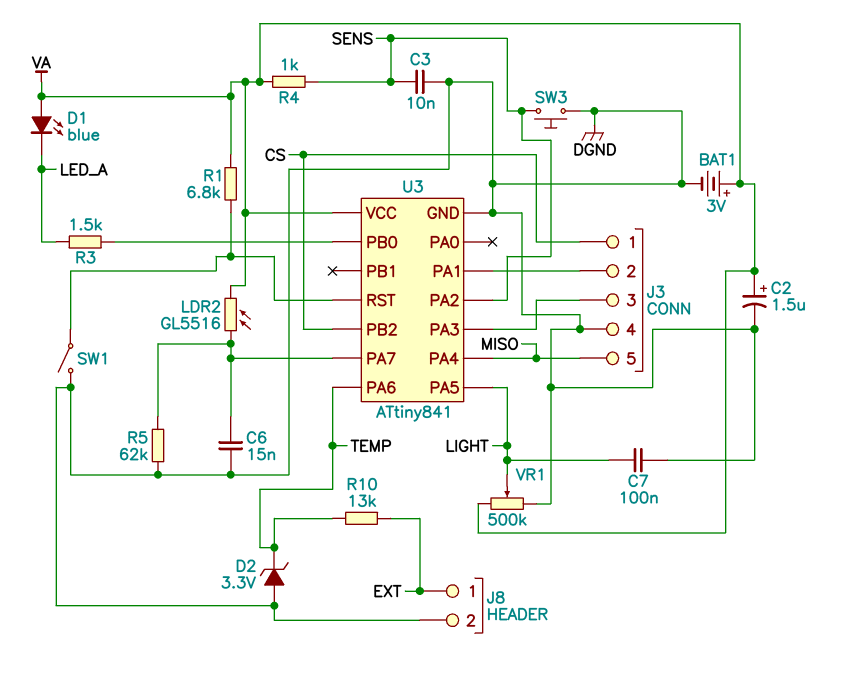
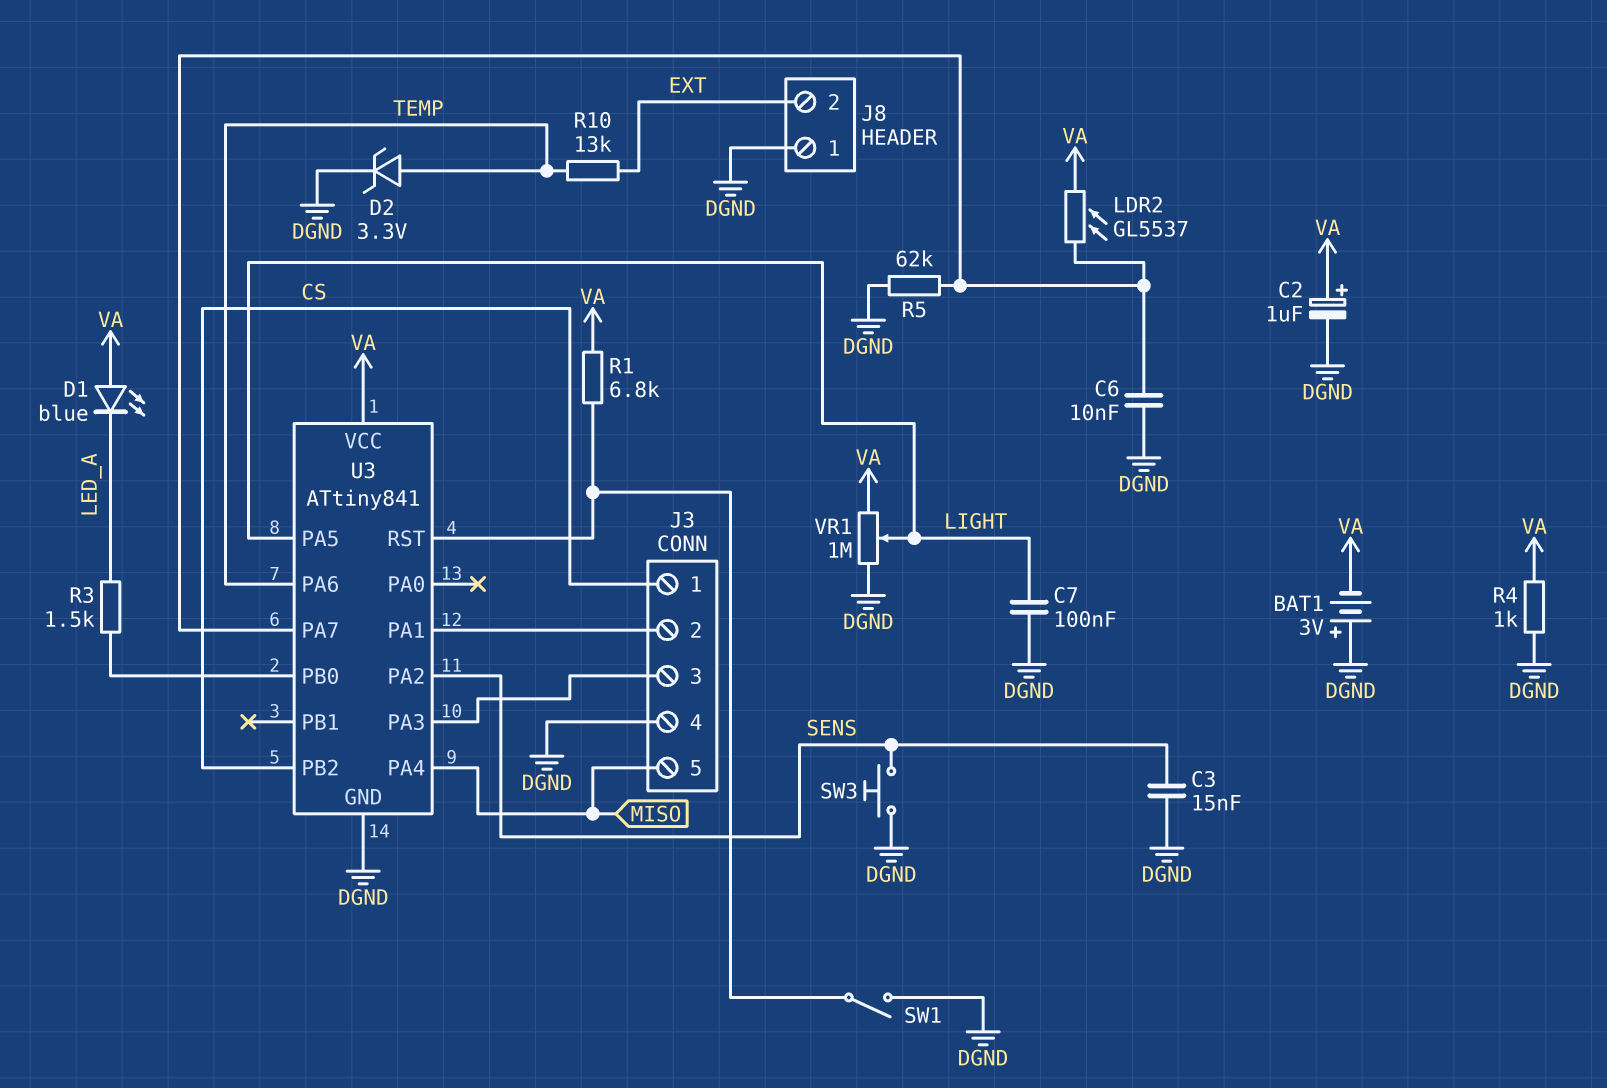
BAT1: 3V (plus VA, minus DGND) -> 3V (plus DGND, minus VA)
C2: 1.5uF (plus VA, minus DGND) -> 1uF (plus VA, minus DGND)
C3: 10nF (DGND, SENS) -> 15nF (DGND, SENS)
C6: 15nF (DGND, U3/PA7) -> 10nF (DGND, U3/PA7)
D2: zener 3.3V (A DGND, K TEMP) -> zener 3.3V (A TEMP, K DGND)
J8 pin 1: EXT -> DGND
J8 pin 2: DGND -> EXT
LDR2: GL5516 (U3/PA7, VA) -> GL5537 (U3/PA7, VA)
R4: 1k (SENS, VA) -> 1k (DGND, VA)
VR1: 500k (DGND, VA, wiper LIGHT) -> 1M (DGND, VA, wiper LIGHT)

